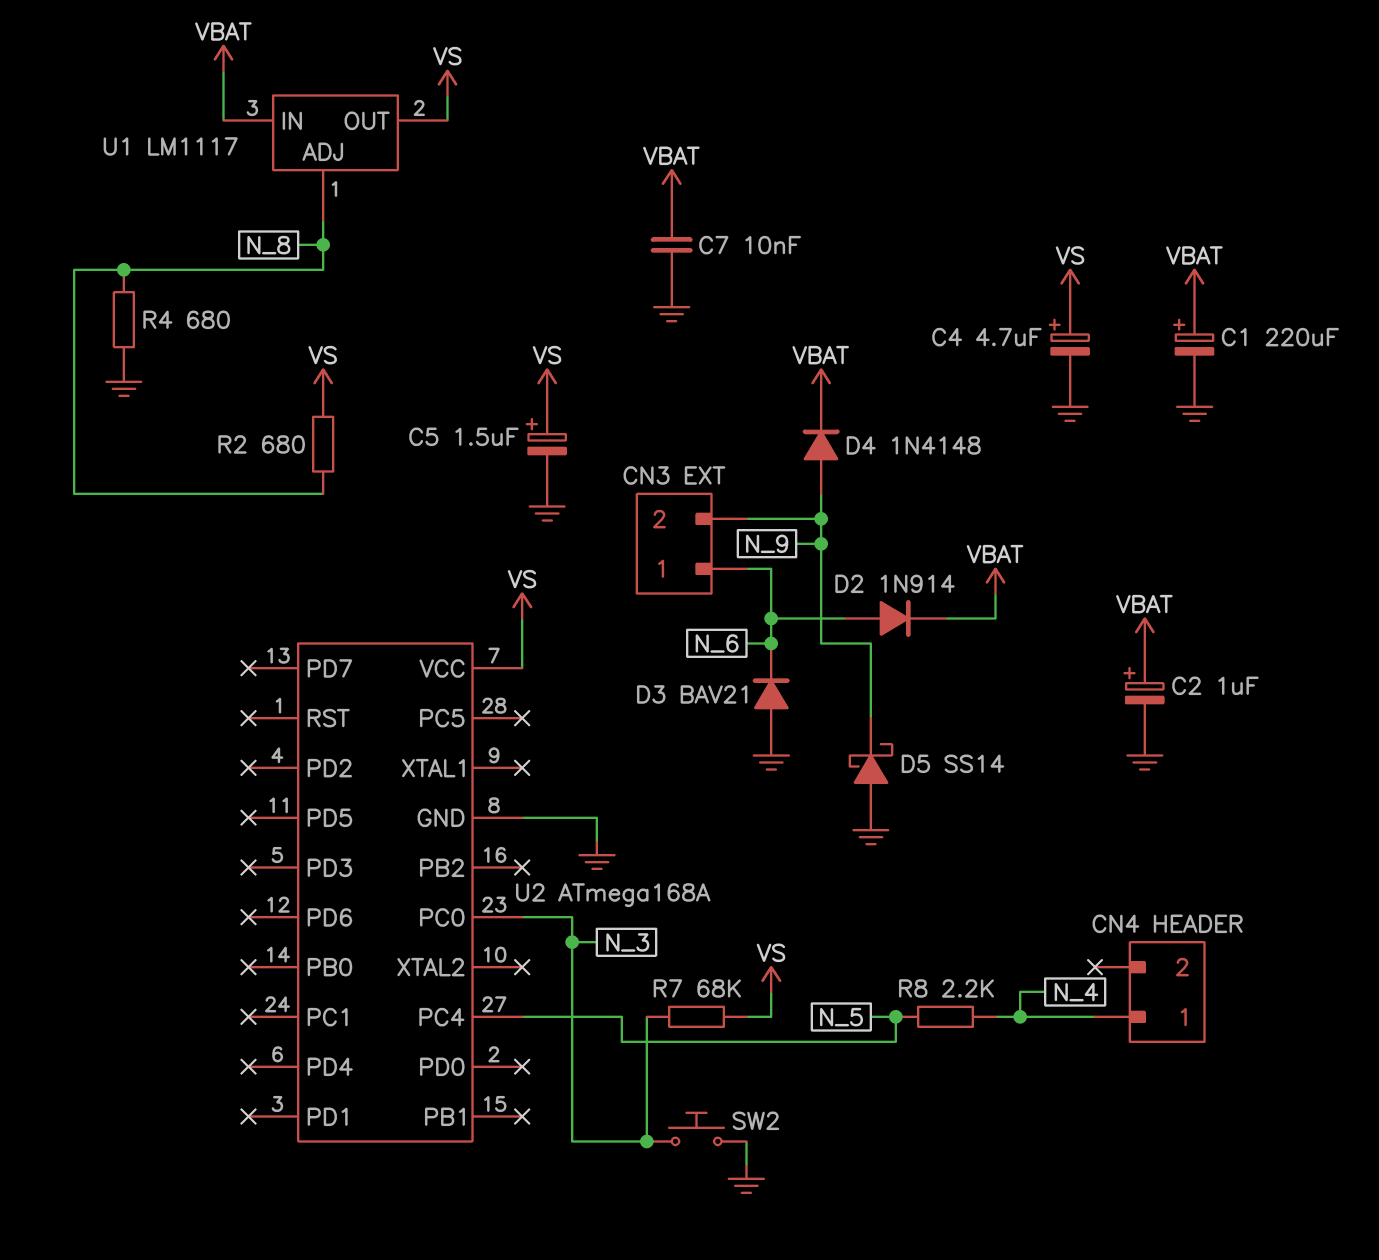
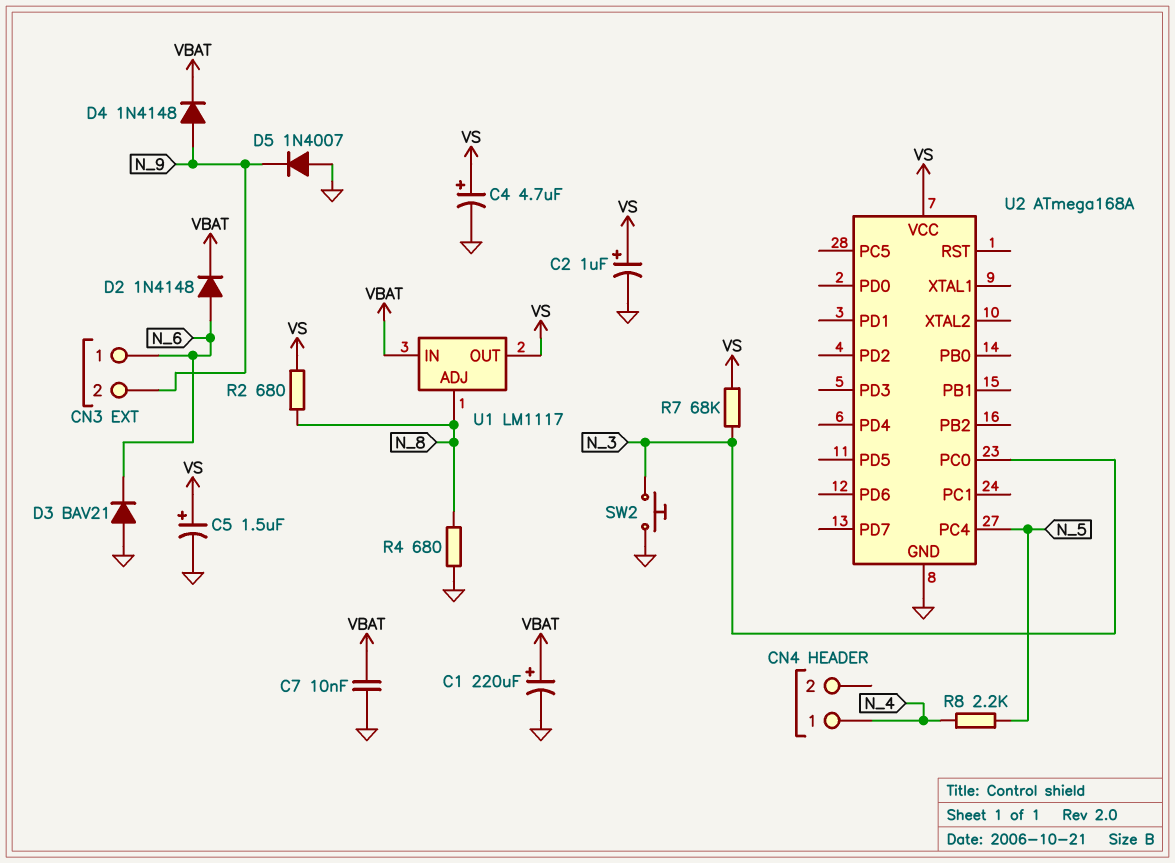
C2: 1uF (plus VBAT, minus GND) -> 1uF (plus VS, minus GND)
D2: diode 1N914 (A N_6, K VBAT) -> diode 1N4148 (A N_6, K VBAT)
D5: schottky SS14 (A GND, K N_9) -> diode 1N4007 (A GND, K N_9)

